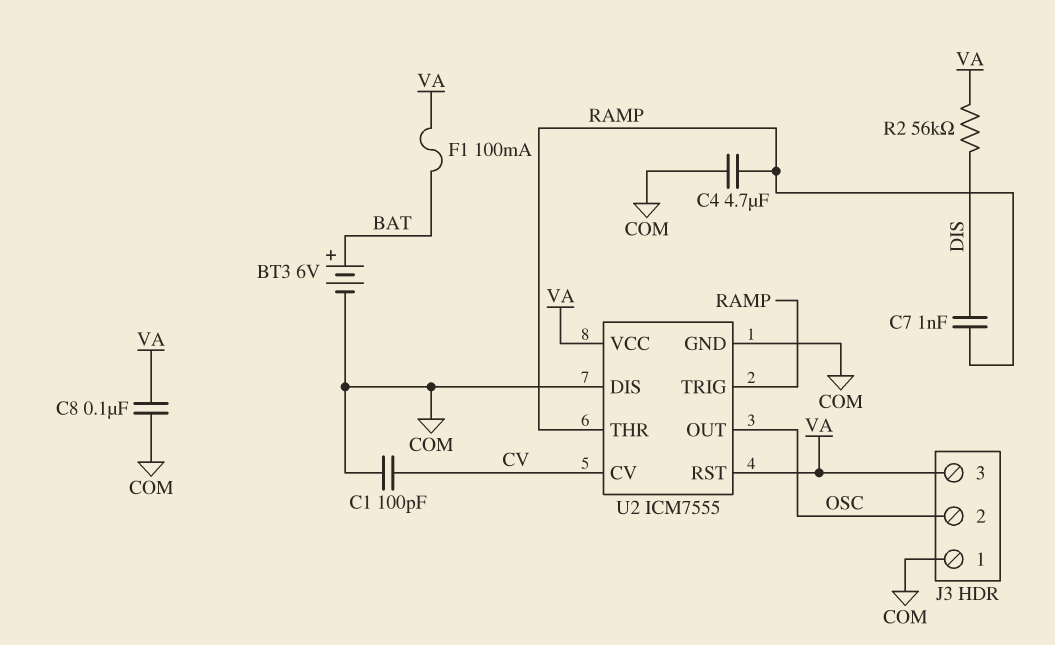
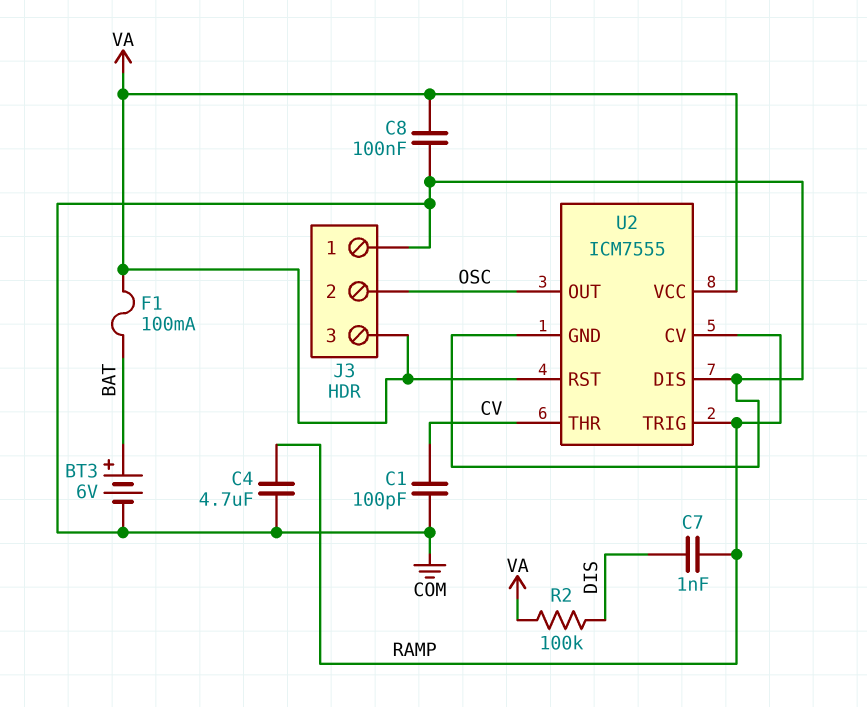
R2: 56k (DIS, VA) -> 100k (DIS, VA)
U2 pin CV: CV -> RAMP
U2 pin THR: RAMP -> CV

